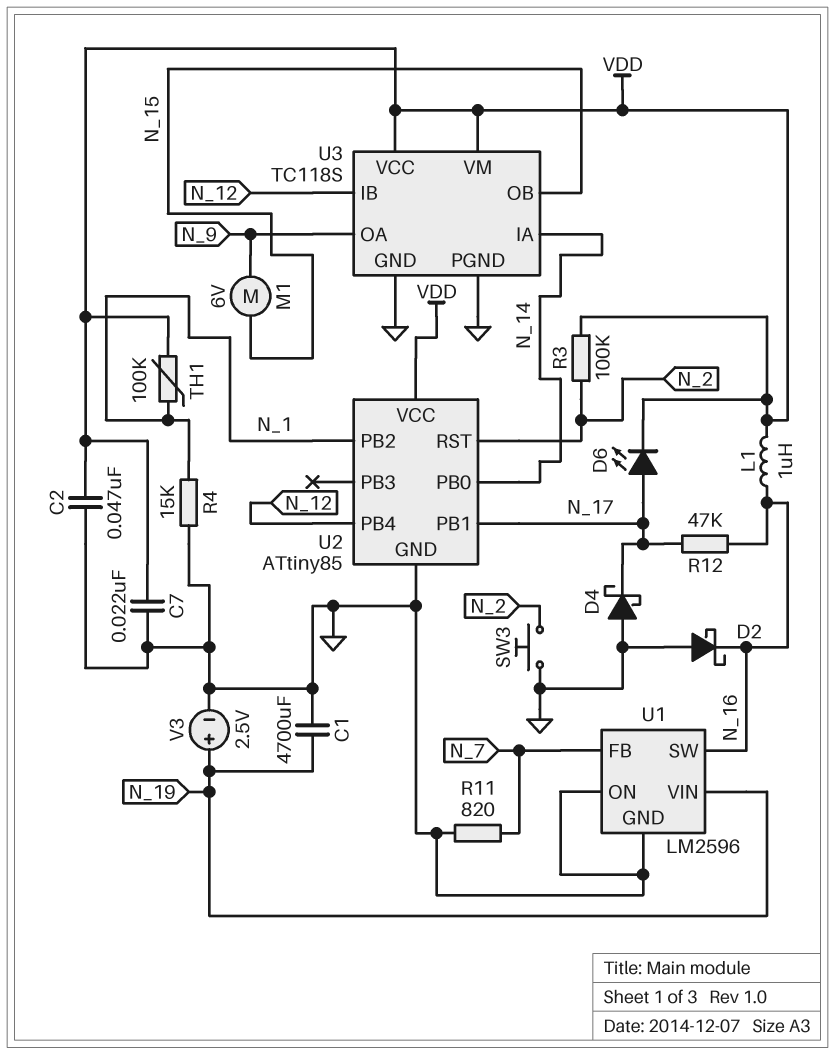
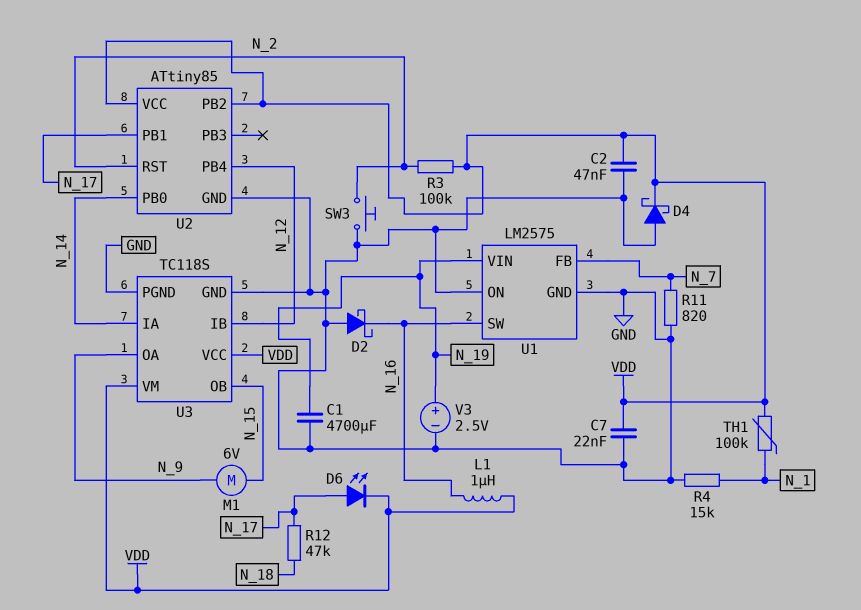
D4: schottky (A GND, K N_17) -> schottky (A GND, K VDD)
R12: 47k (N_16, N_17) -> 47k (N_17, N_18)
U1: LM2596 -> LM2575
U2 pin PB2: N_1 -> VDD

